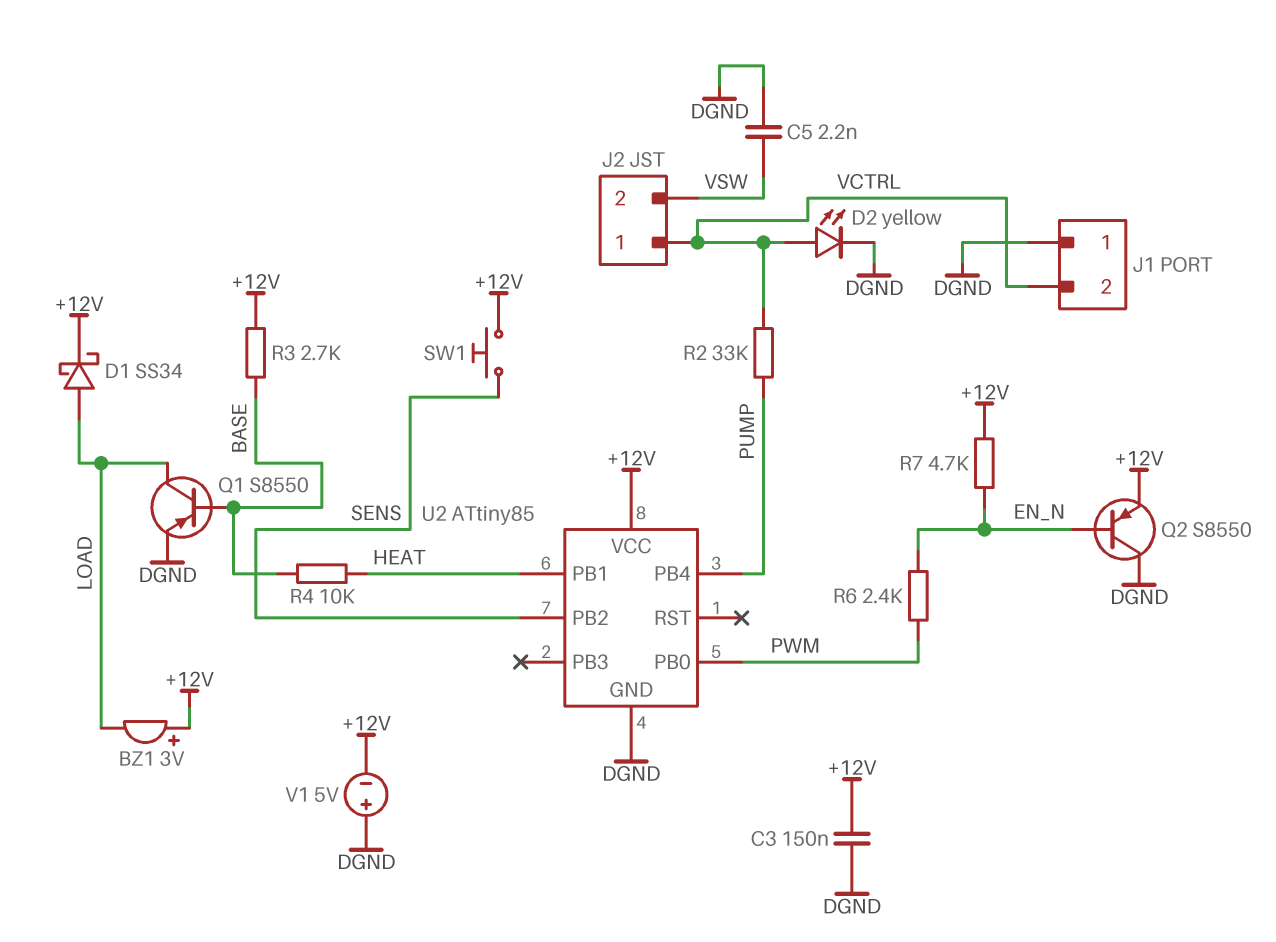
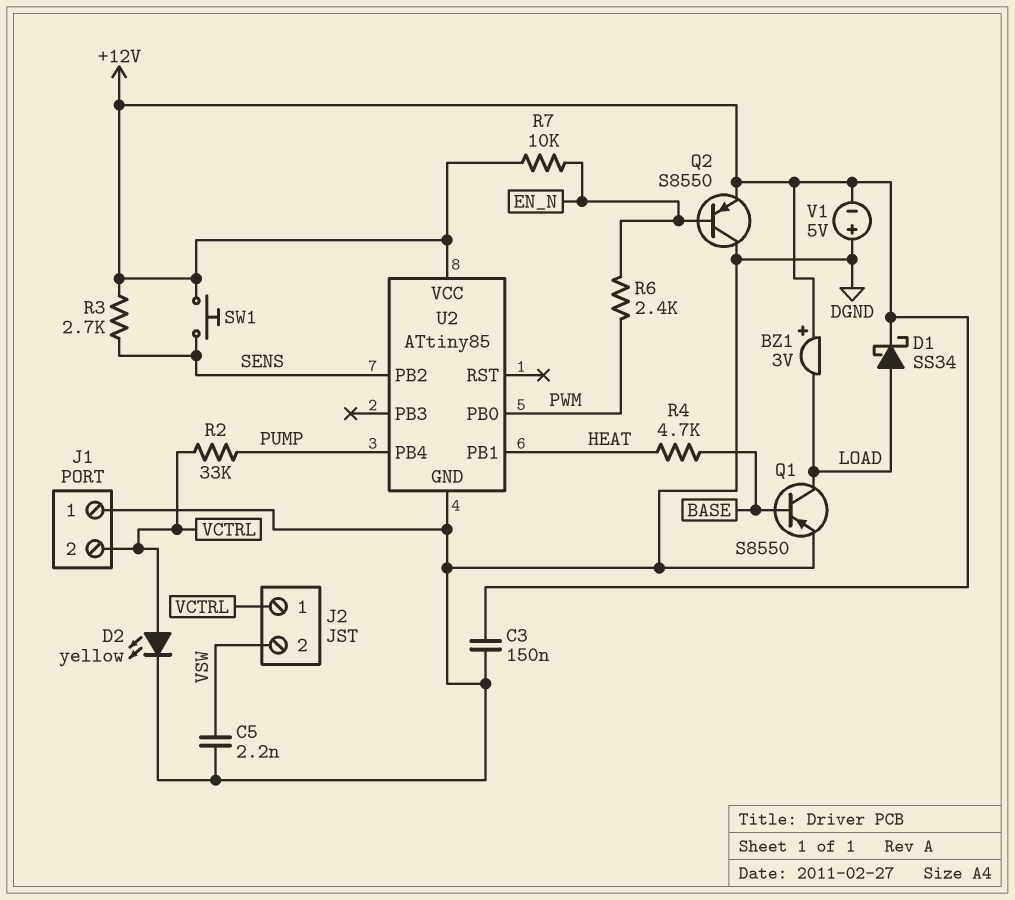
R3: 2.7k (+12V, BASE) -> 2.7k (+12V, SENS)
R4: 10k (BASE, HEAT) -> 4.7k (BASE, HEAT)
R7: 4.7k (+12V, EN_N) -> 10k (+12V, EN_N)

